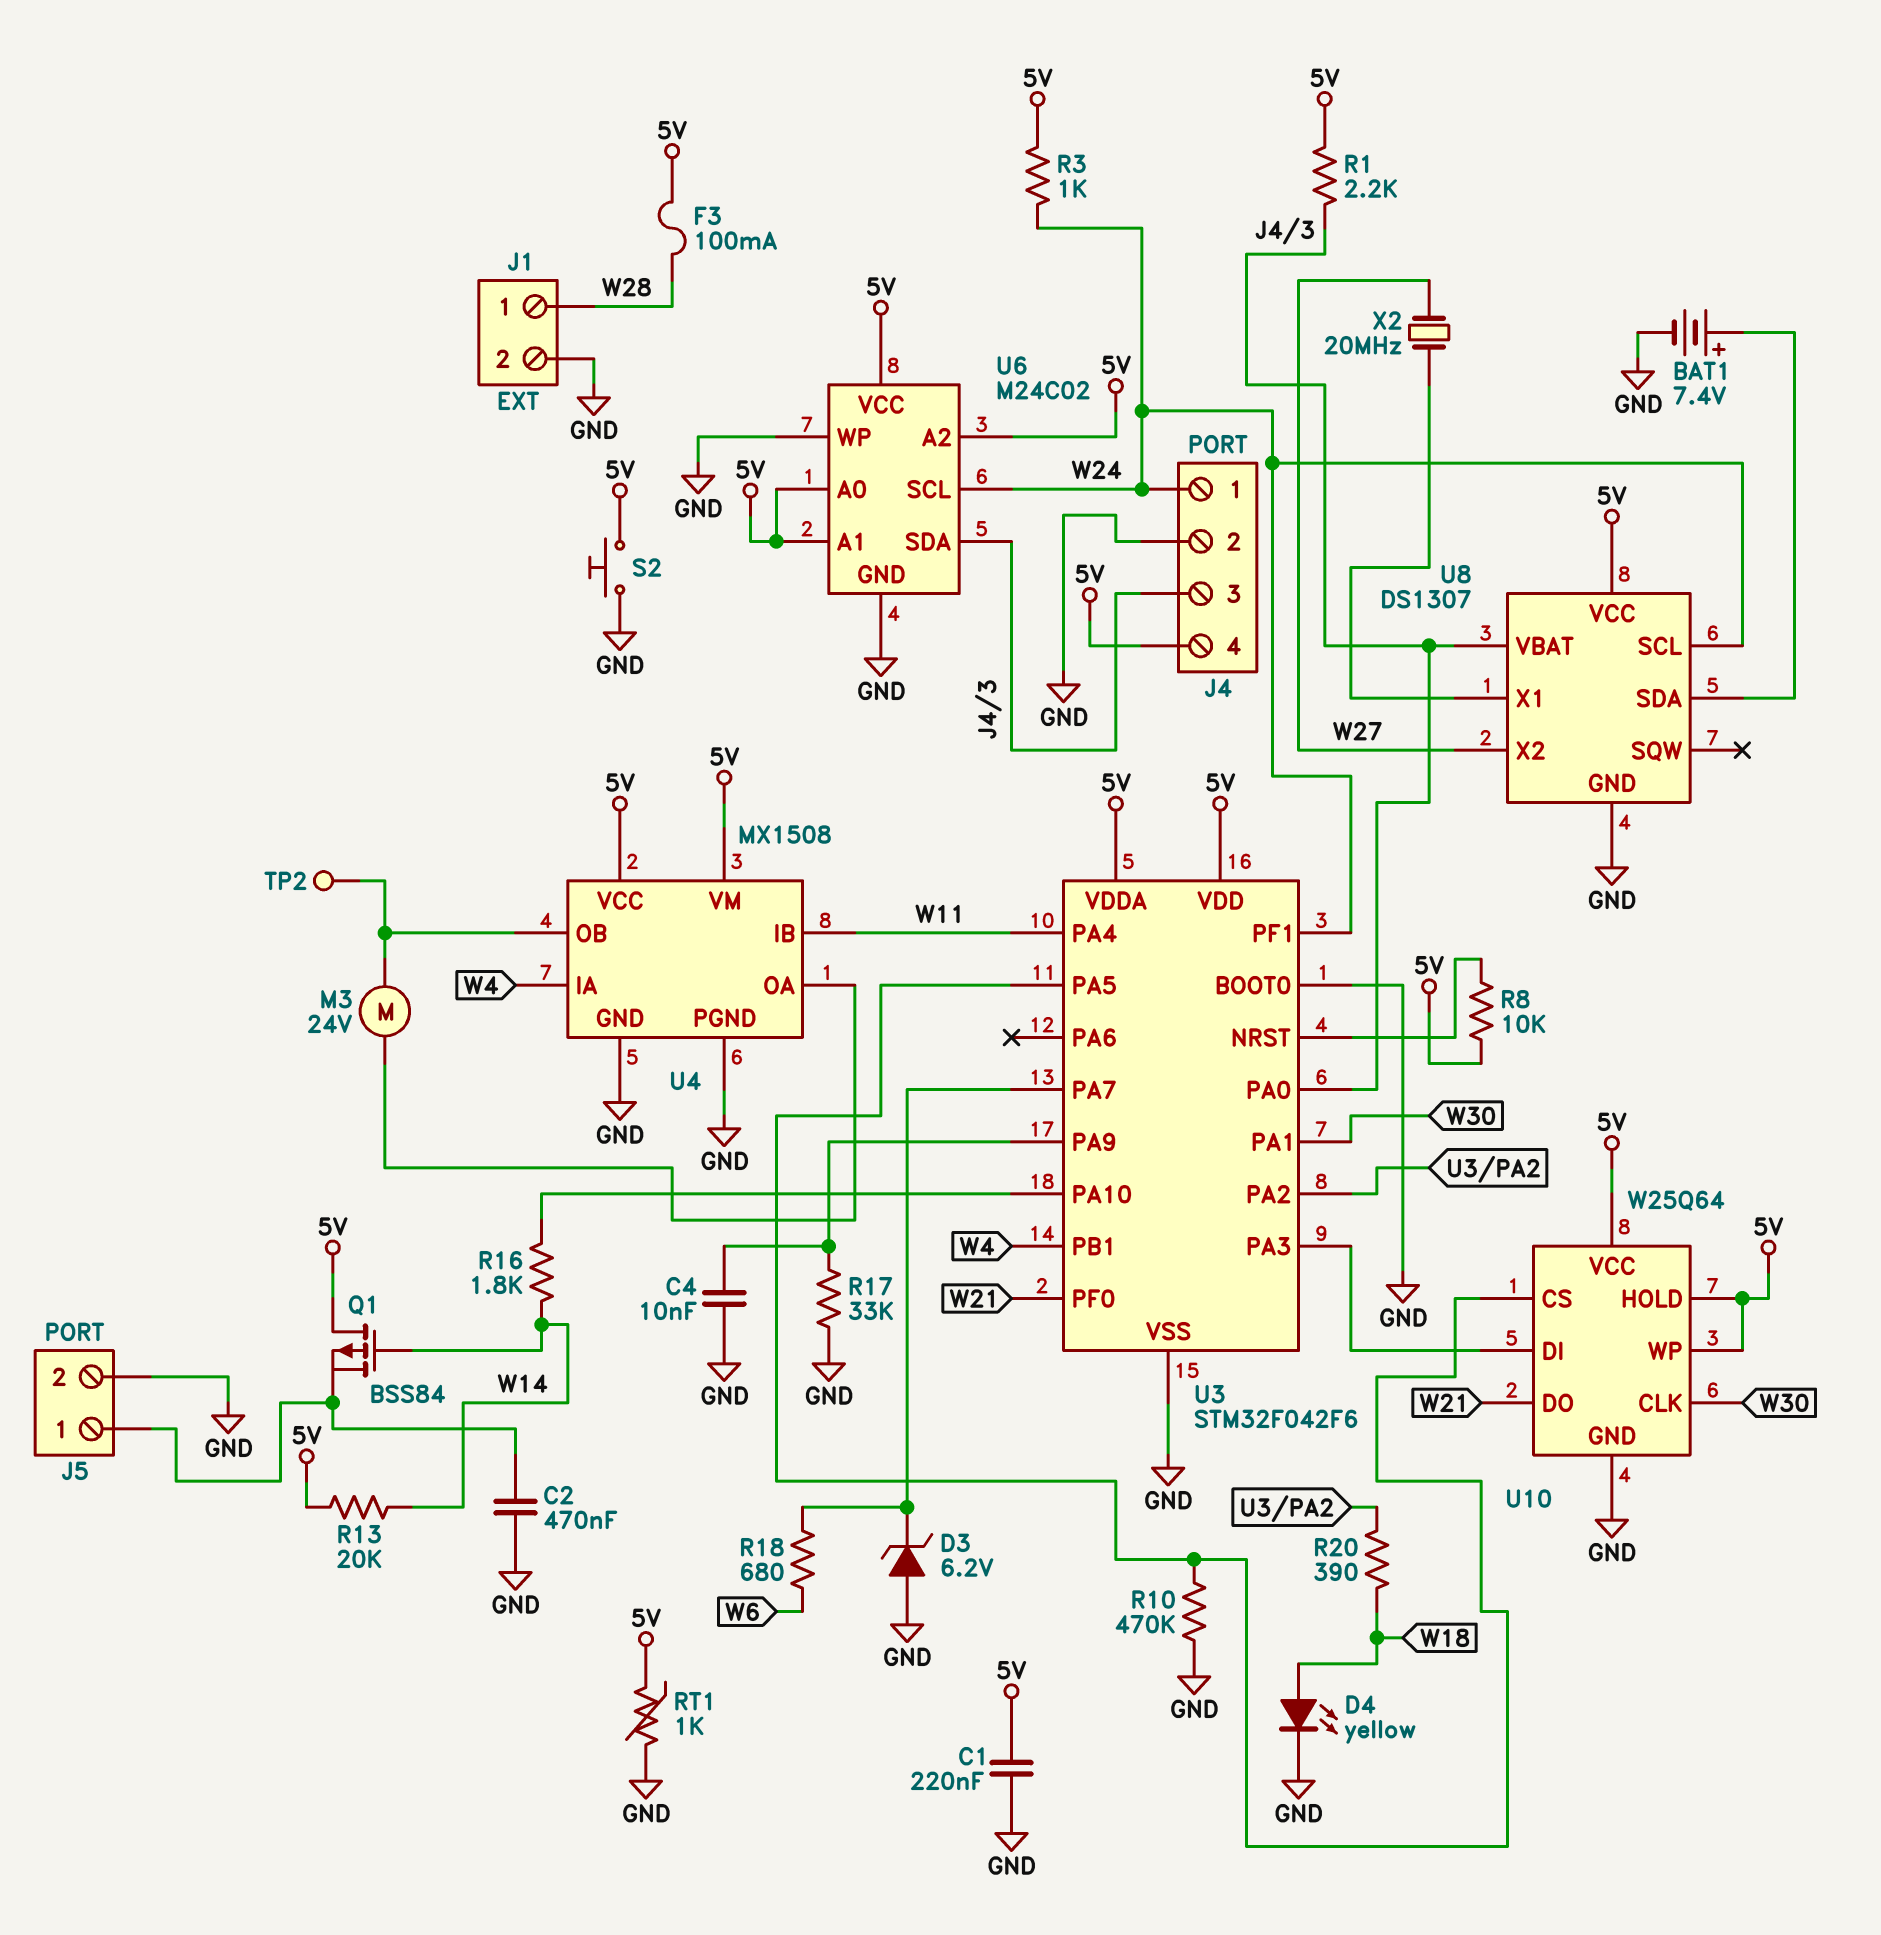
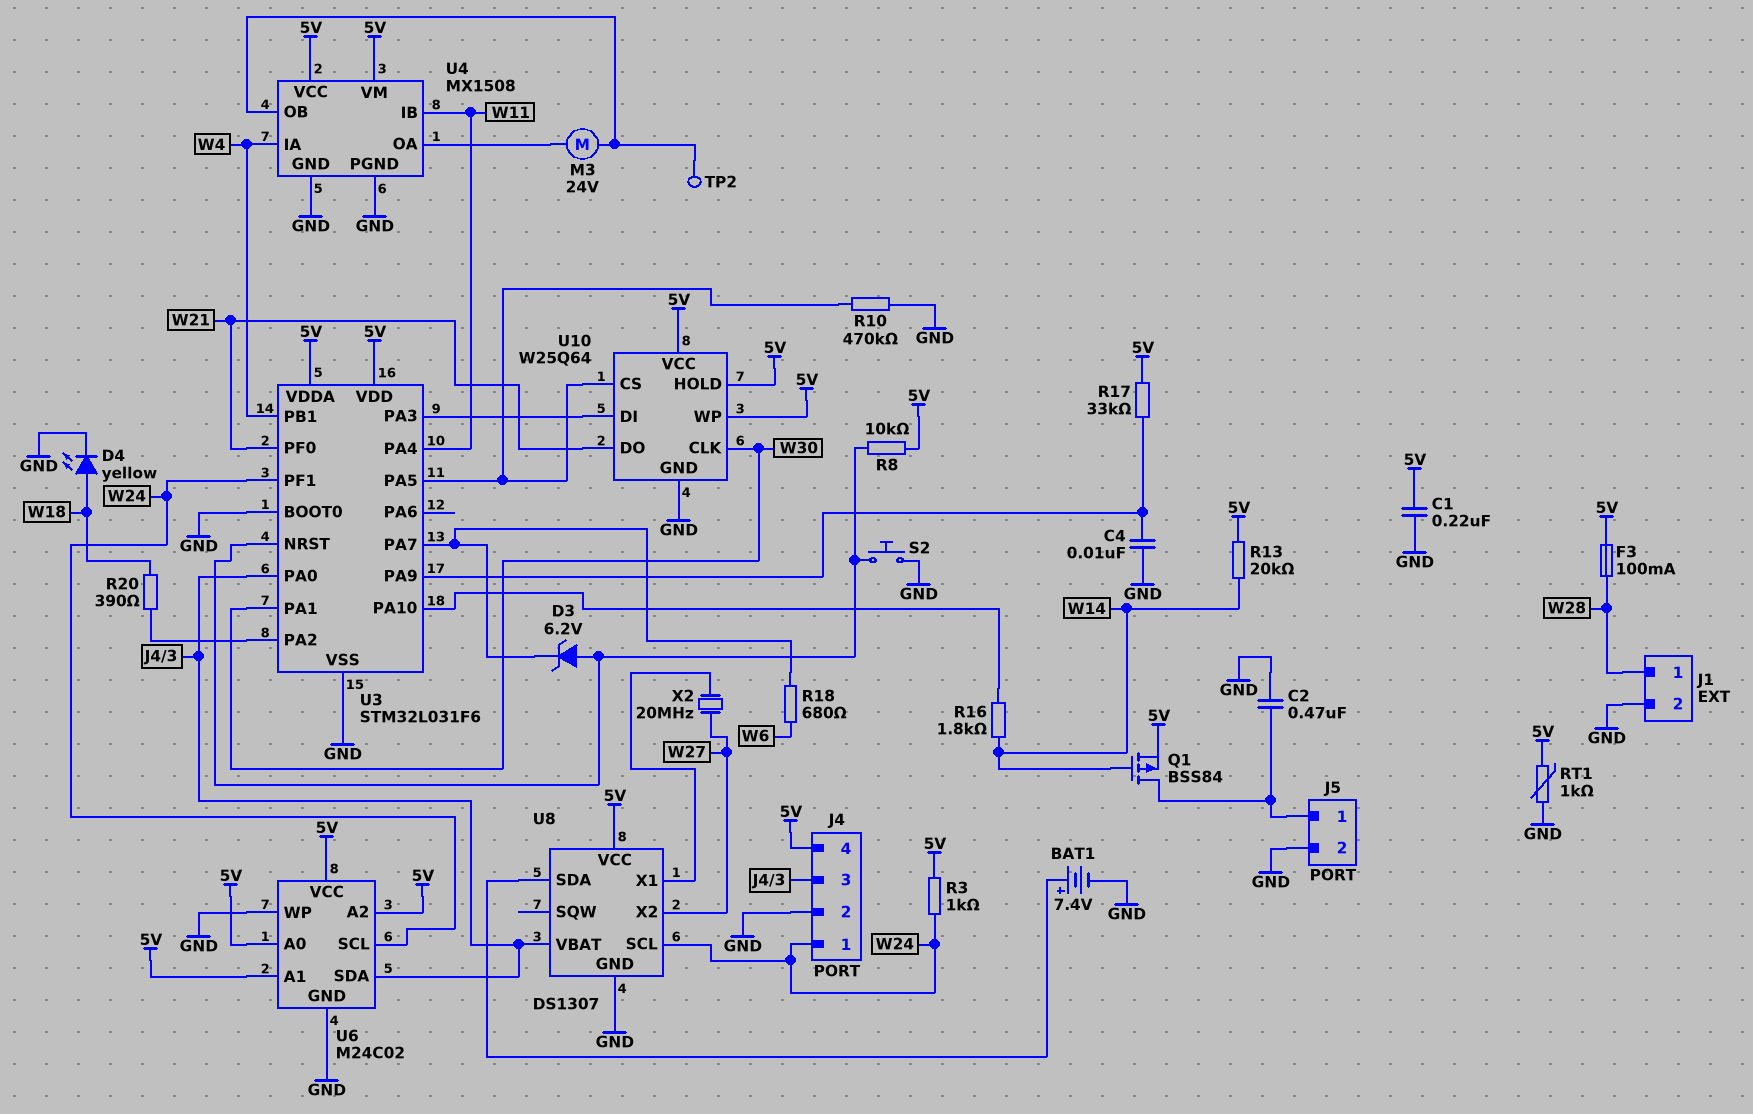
D3: zener 6.2V (A GND, K U3/PA7) -> zener 6.2V (A U3/NRST, K U3/PA7)
Q1: PMOS BSS84 (G W14, D 5V, S J5/1) -> PMOS BSS84 (G W14, D J5/1, S 5V)
R1: 2.2k (5V, J4/3) -> none
R17: 33k (GND, U3/PA9) -> 33k (5V, U3/PA9)
S2: button (5V, GND) -> button (GND, U3/NRST)
U3: STM32F042F6 -> STM32L031F6

